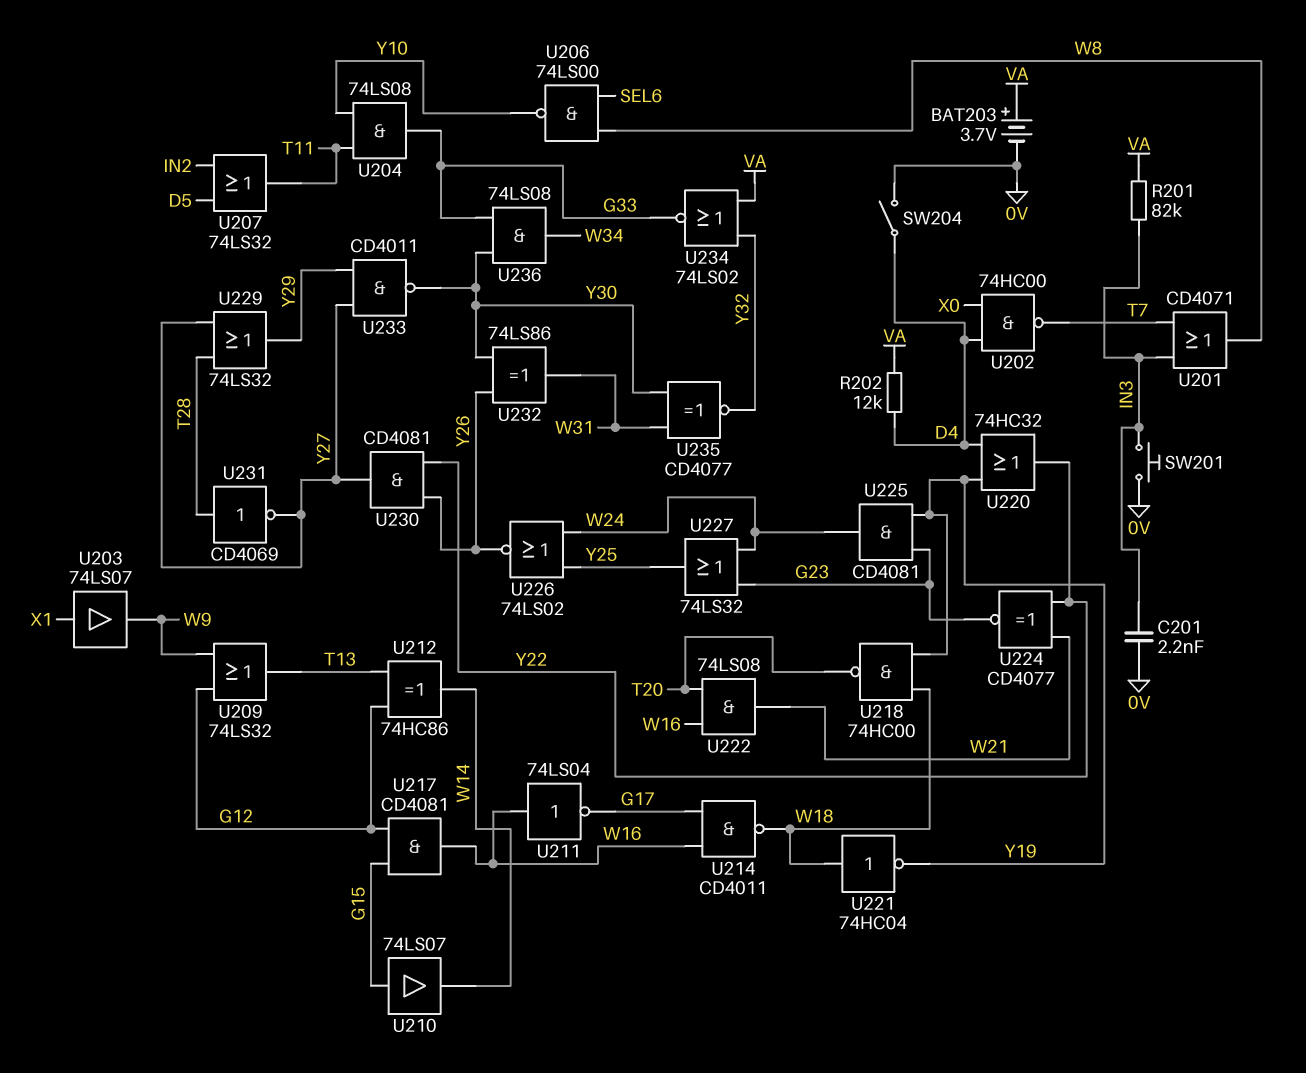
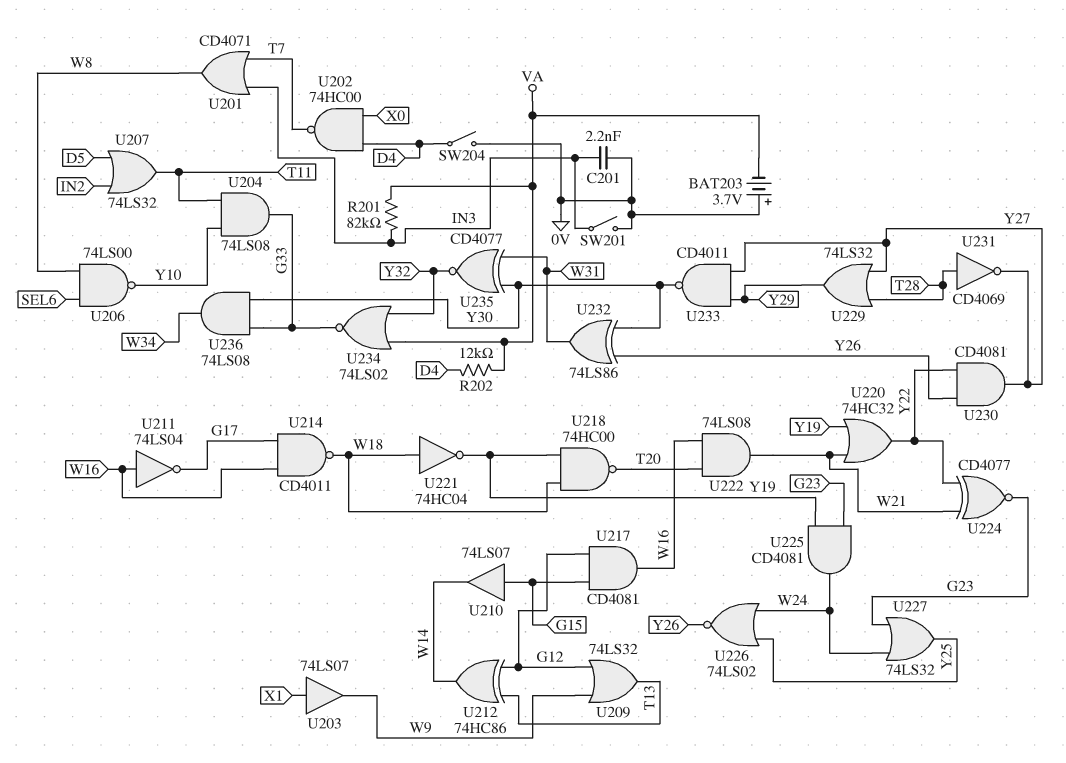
BAT203: 3.7V (plus VA, minus 0V) -> 3.7V (plus 0V, minus VA)
SW201: button (0V, IN3) -> switch (0V, IN3)
U220: OR 74HC32 (in D4, in Y19, out Y22) -> OR 74HC32 (in W21, in Y19, out Y22)

